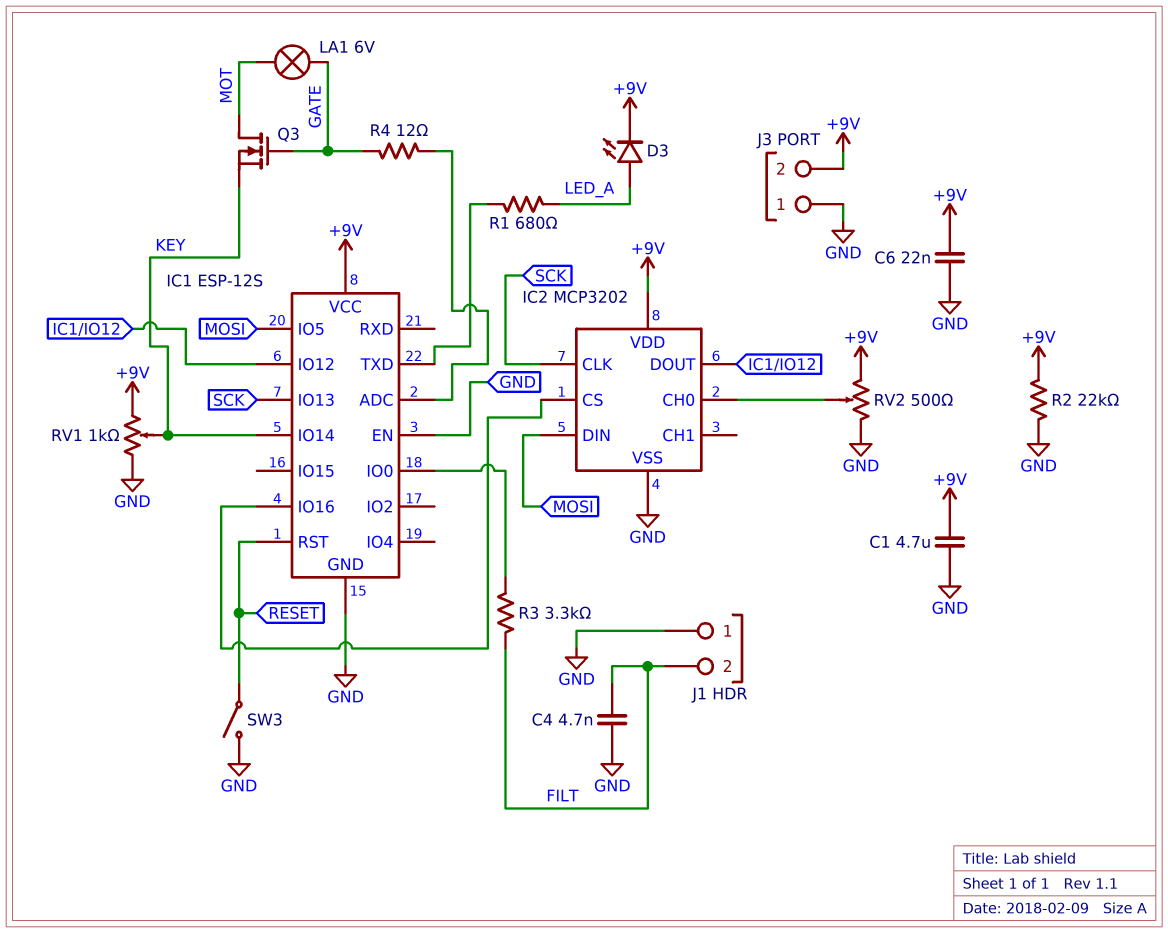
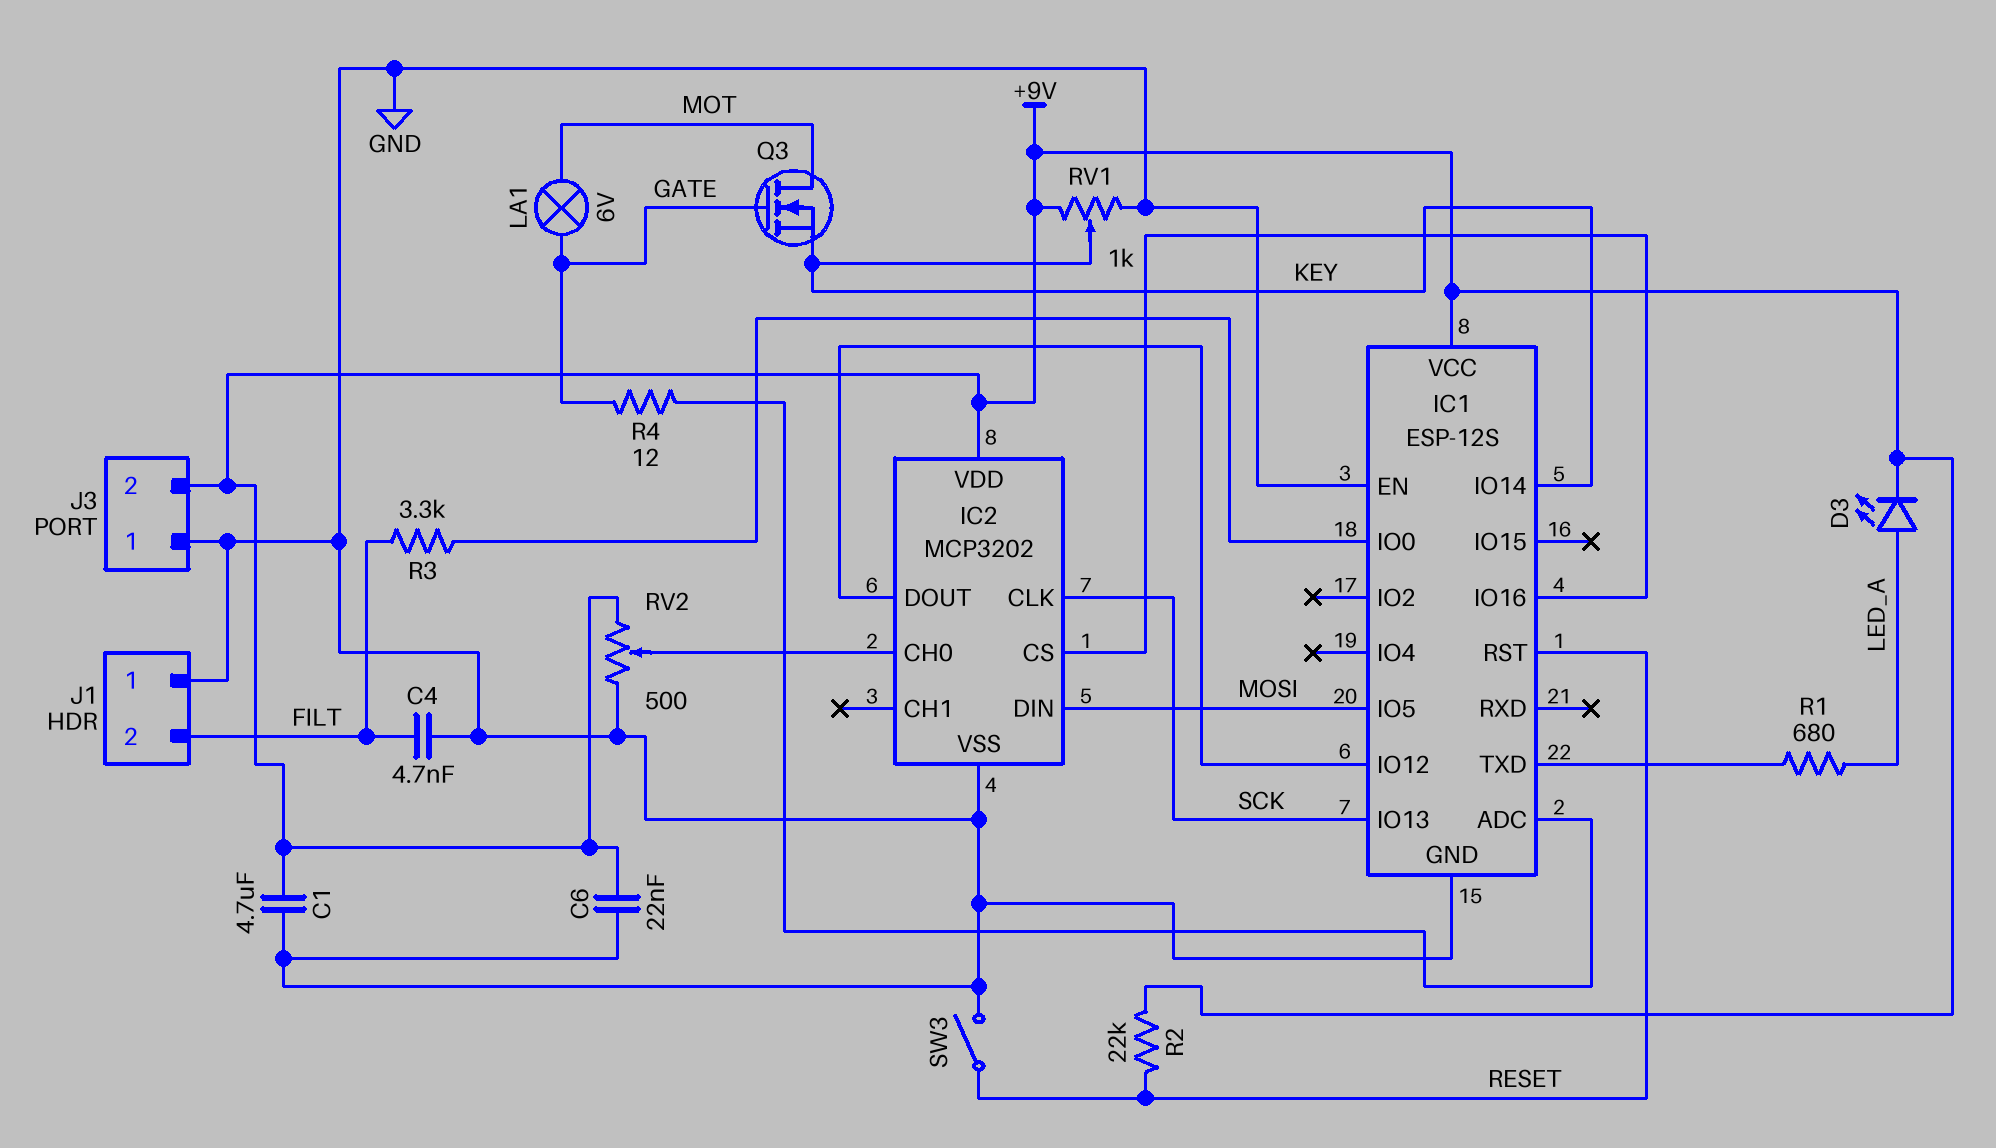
R2: 22k (+9V, GND) -> 22k (+9V, RESET)

